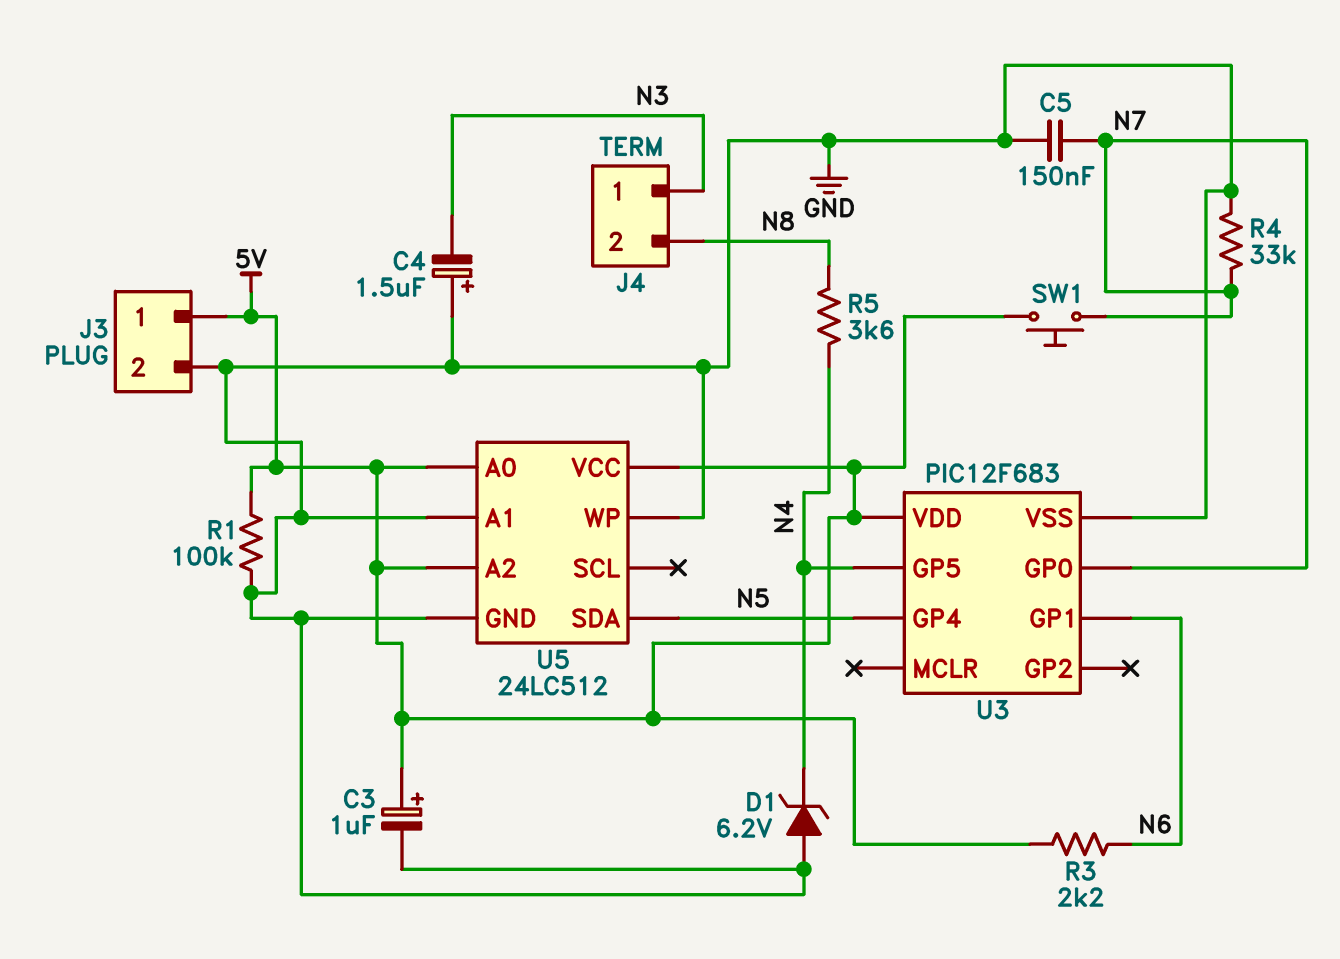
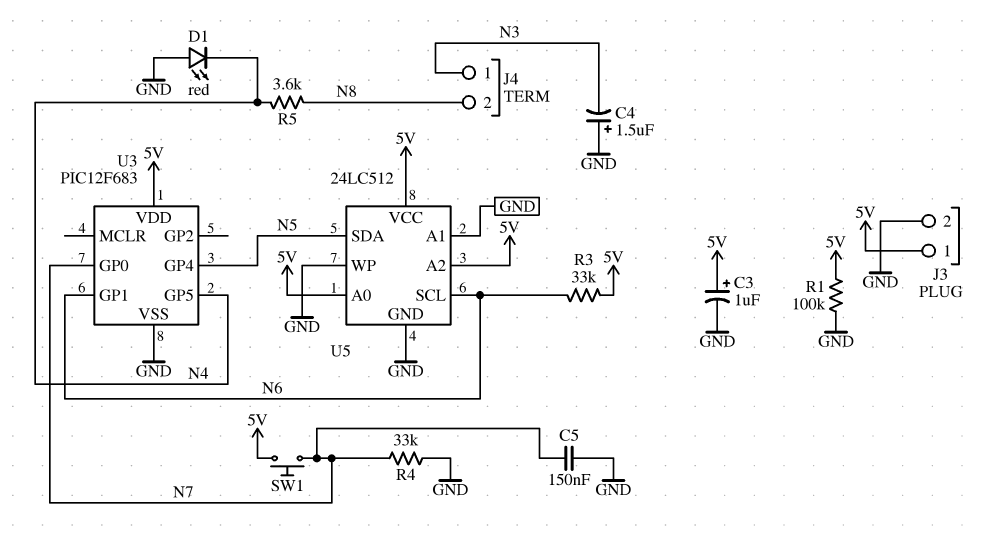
D1: zener 6.2V (A GND, K N4) -> LED red (A GND, K N4)
R3: 2.2k (5V, N6) -> 33k (5V, N6)
U5 pin SCL: none -> N6

